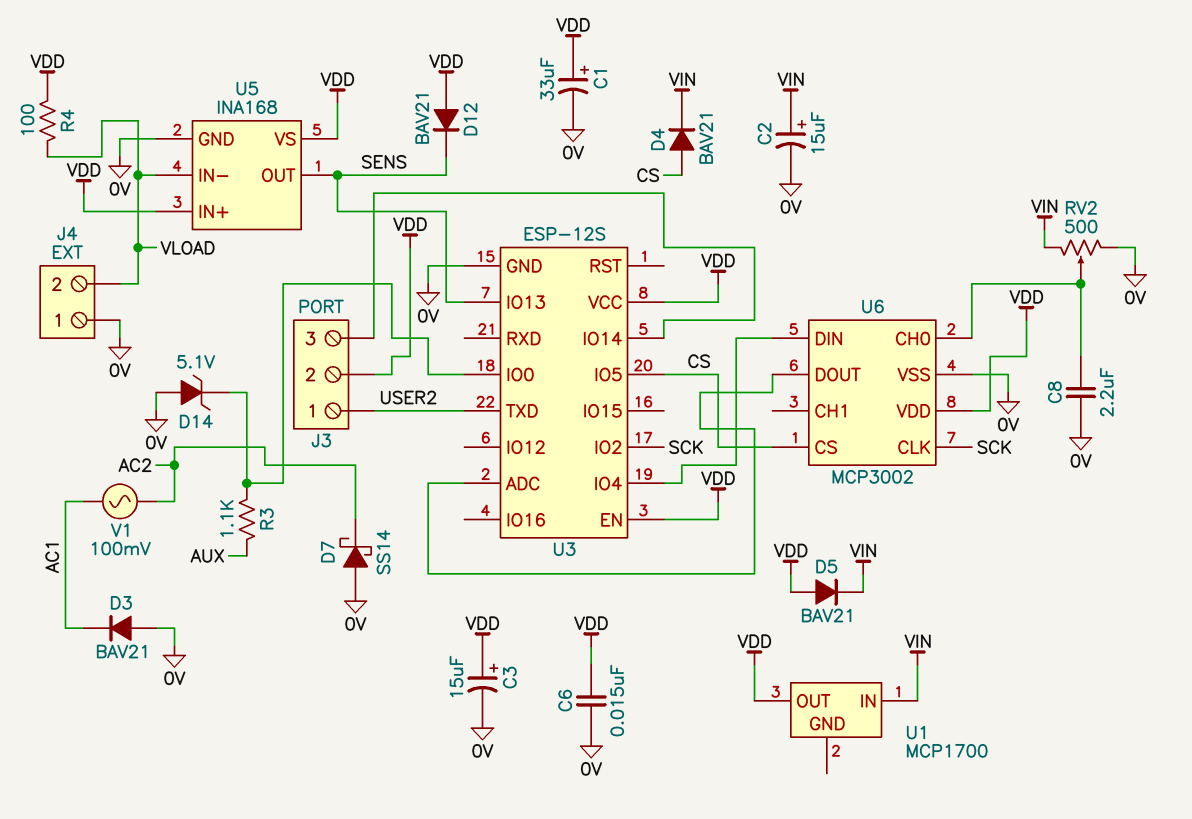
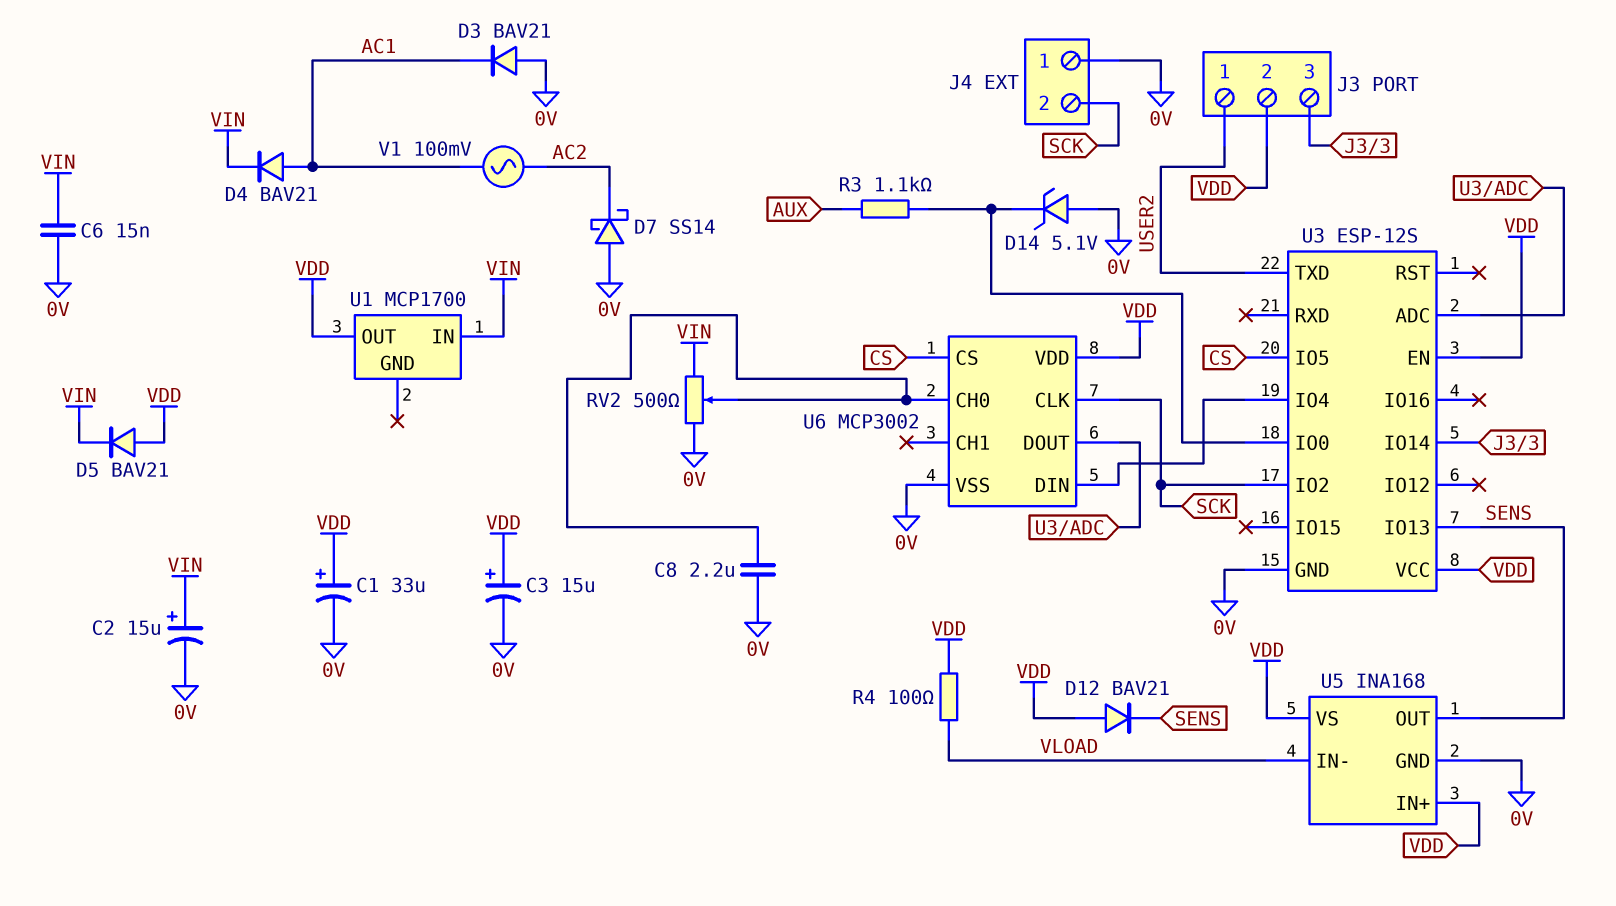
C6: 15nF (0V, VDD) -> 15nF (0V, VIN)
D4: diode BAV21 (A CS, K VIN) -> diode BAV21 (A AC1, K VIN)
J4 pin 2: VLOAD -> SCK

